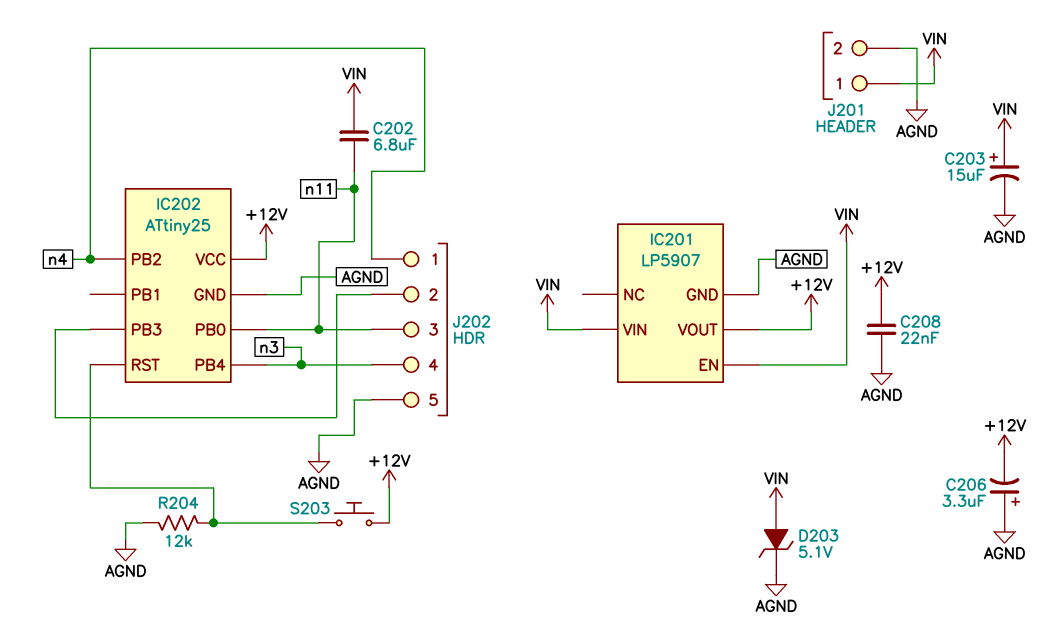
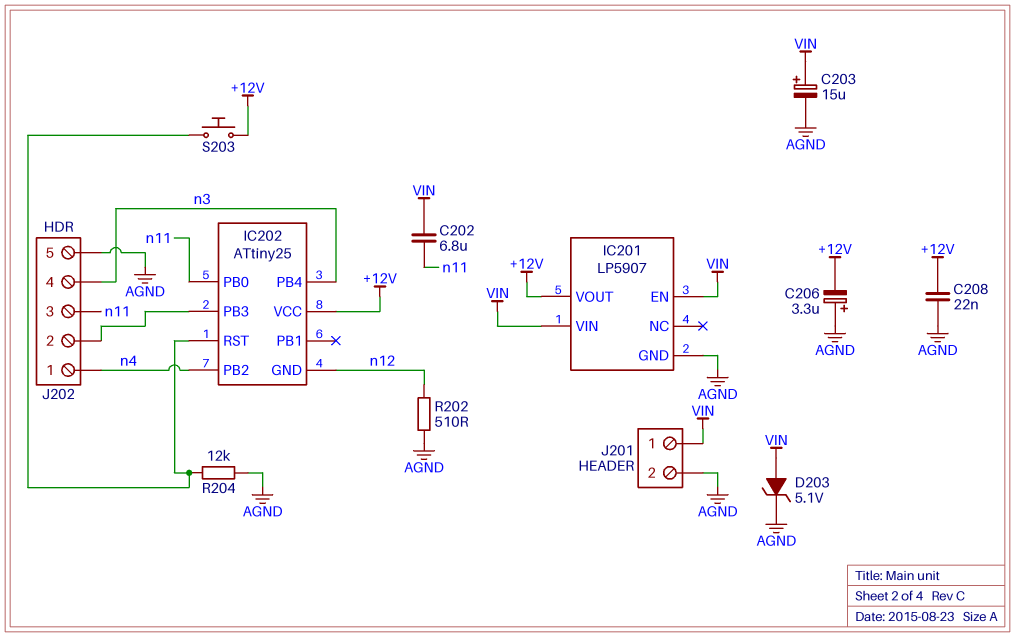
IC202 pin GND: AGND -> n12
R202: none -> 510 (AGND, n12)

